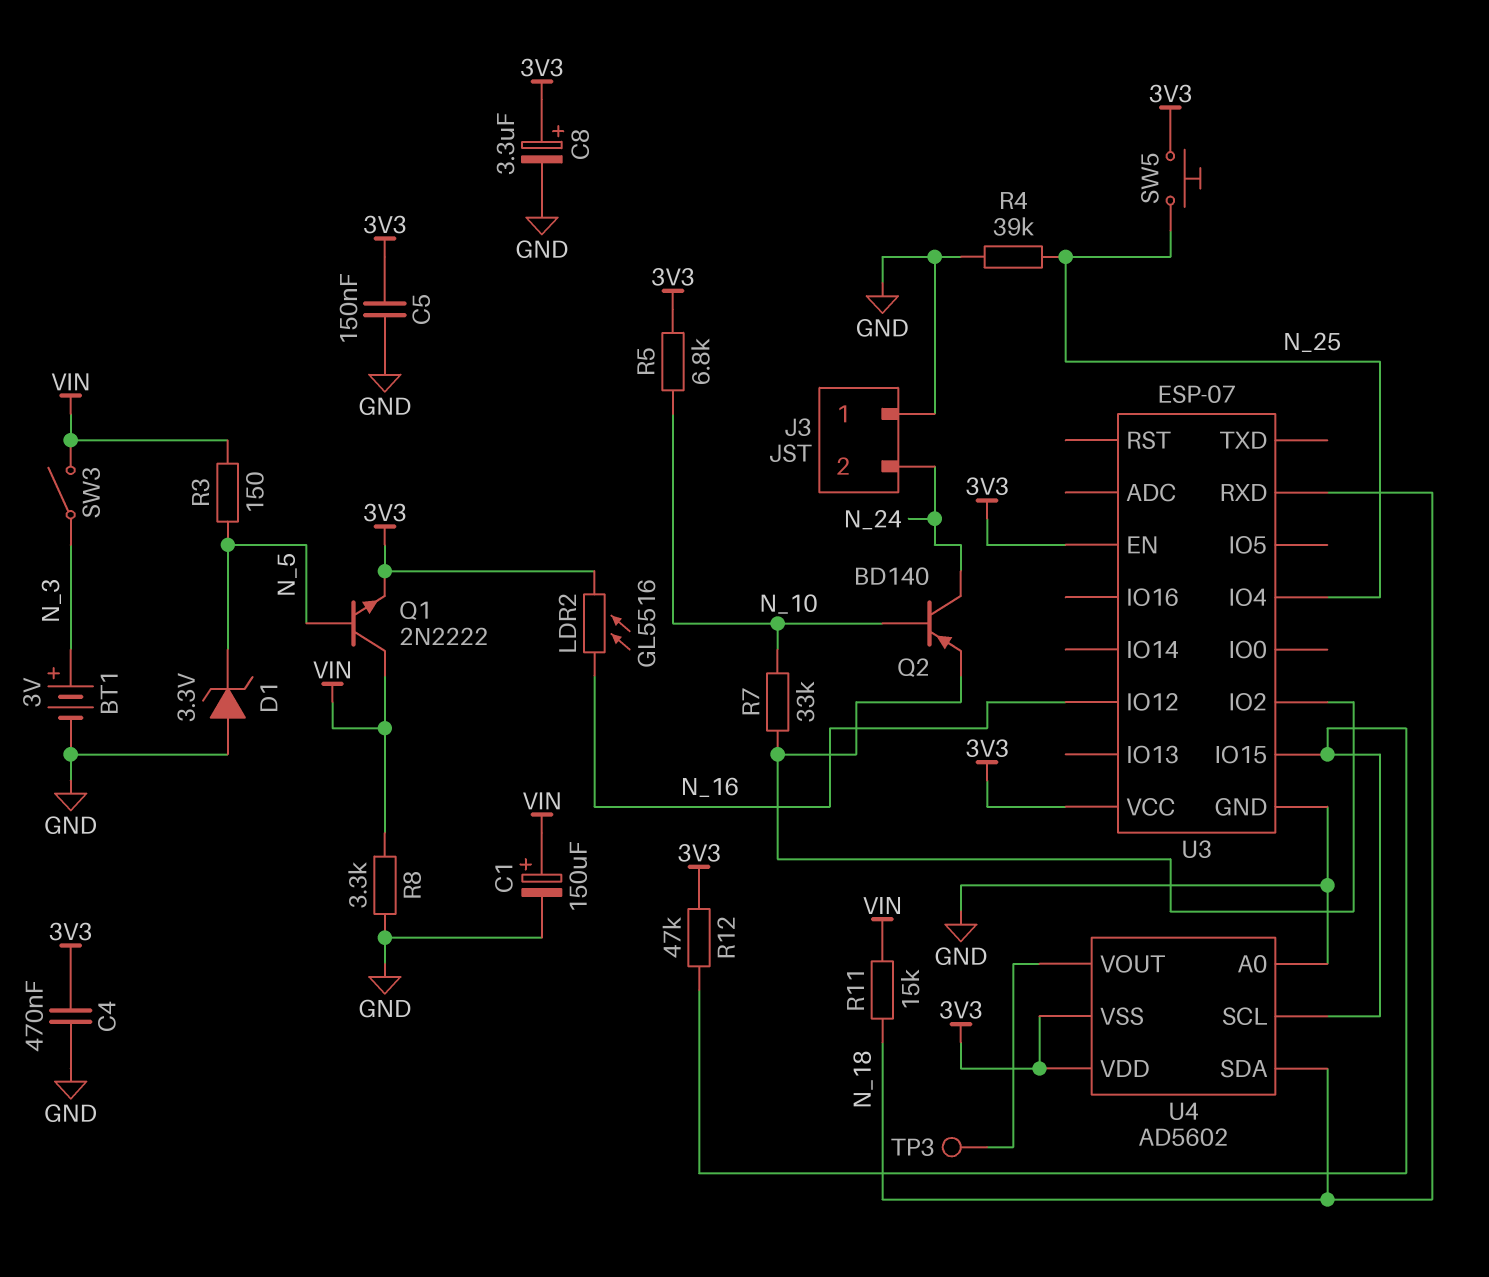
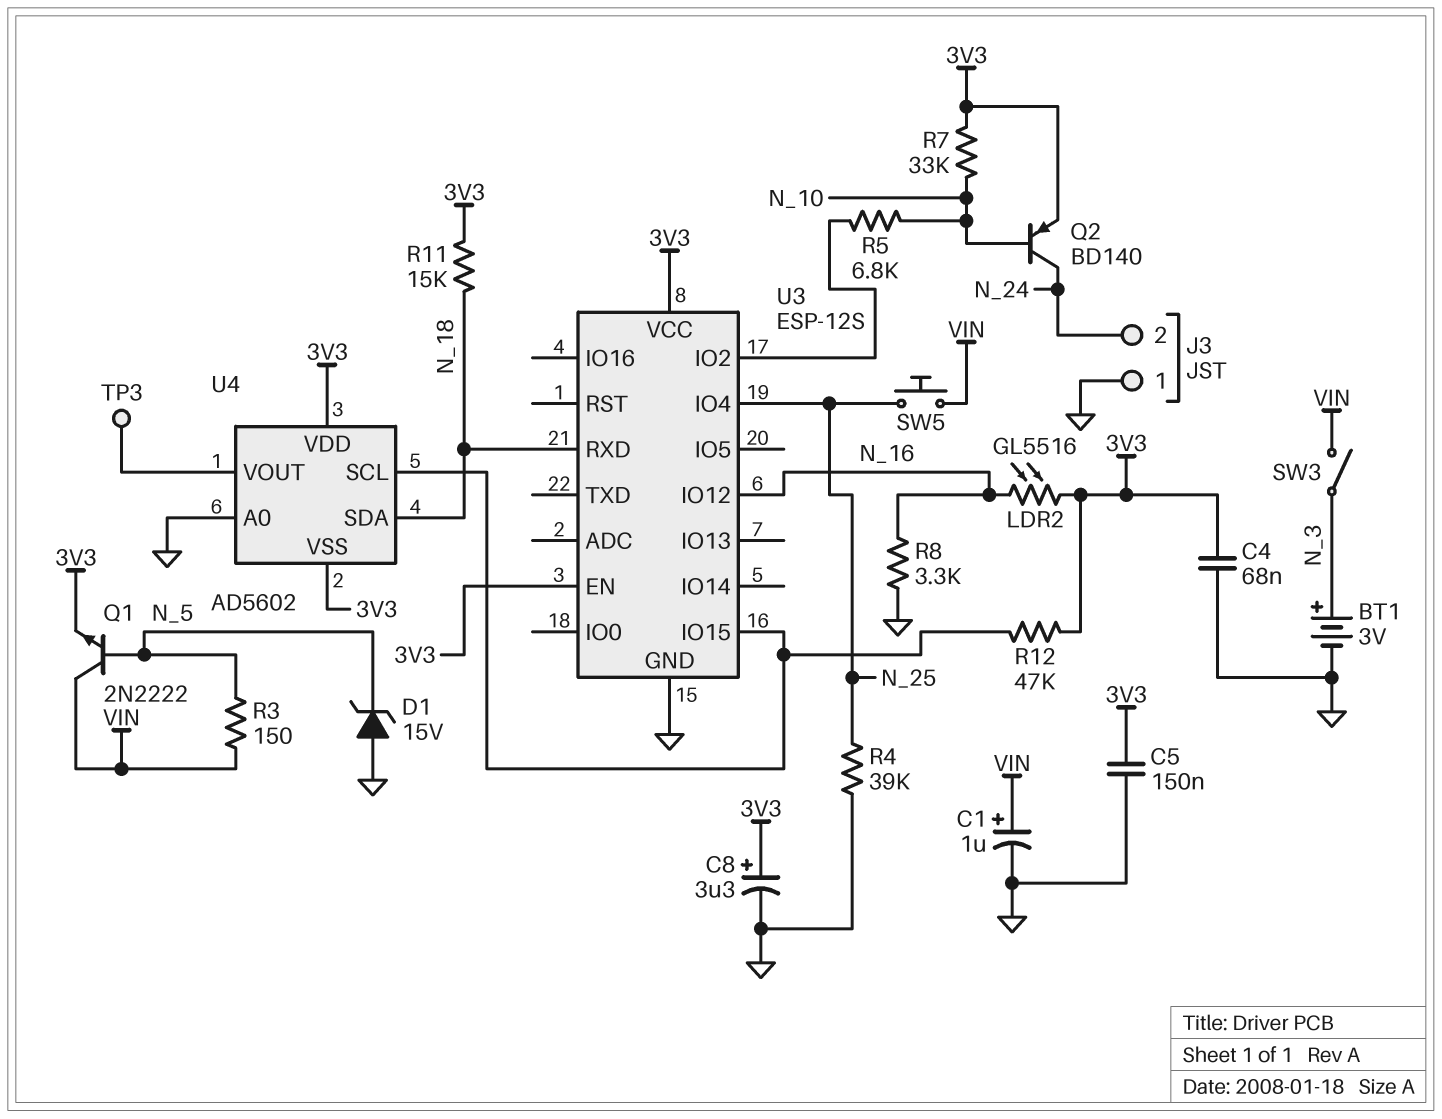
C1: 150uF (plus VIN, minus GND) -> 1uF (plus VIN, minus GND)
C4: 470nF (3V3, GND) -> 68nF (3V3, GND)
D1: zener 3.3V (A GND, K N_5) -> zener 15V (A GND, K N_5)
Q2: PNP BD140 (B N_10, C N_24, E U3/IO2) -> PNP BD140 (B N_10, C N_24, E 3V3)
R5: 6.8k (3V3, N_10) -> 6.8k (N_10, U3/IO2)
R7: 33k (N_10, U3/IO2) -> 33k (3V3, N_10)
R8: 3.3k (GND, VIN) -> 3.3k (GND, N_16)
R11: 15k (N_18, VIN) -> 15k (3V3, N_18)
SW5: button (3V3, N_25) -> button (N_25, VIN)
U3: ESP-07 -> ESP-12S

